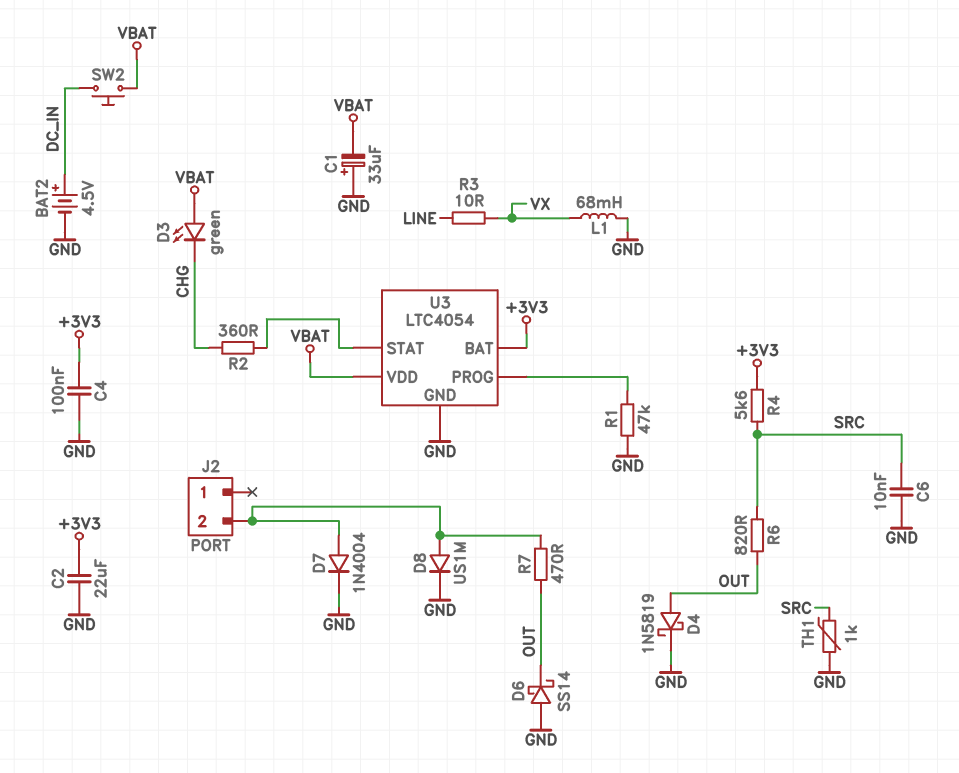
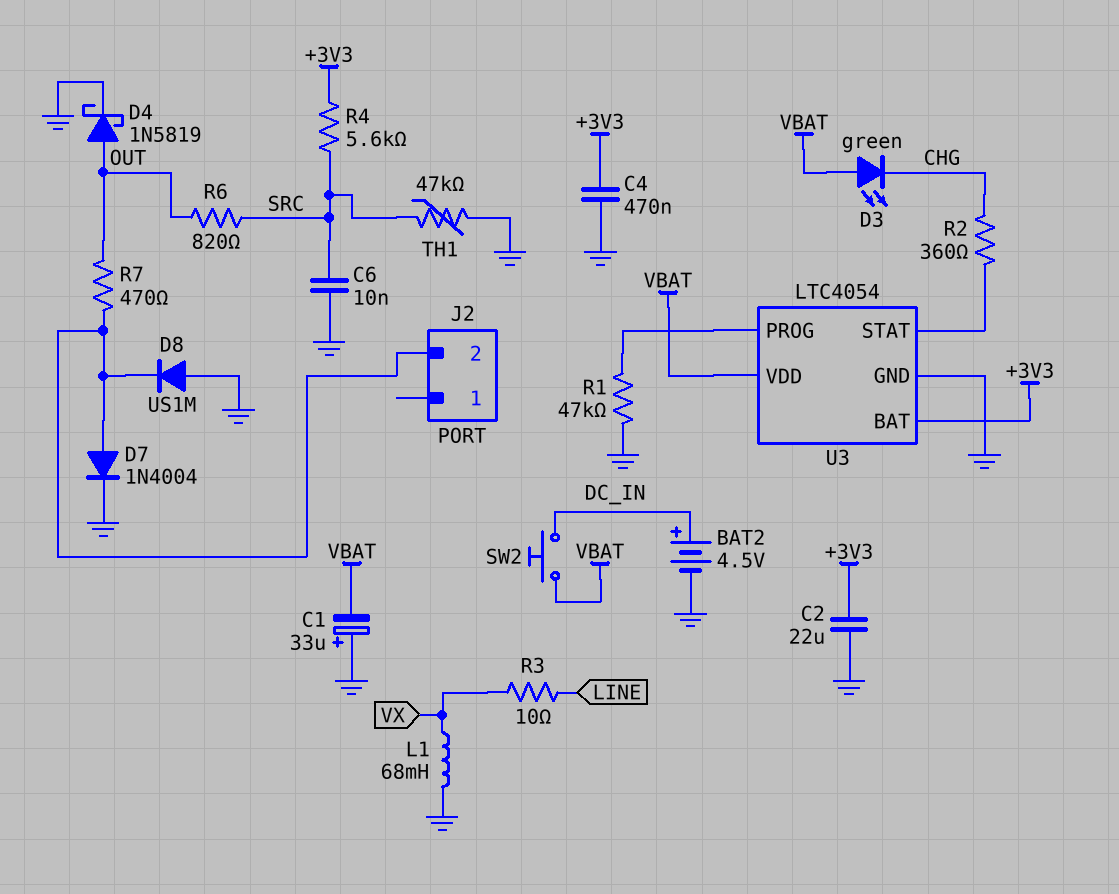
C4: 100nF (+3V3, GND) -> 470nF (+3V3, GND)
D6: schottky SS14 (A GND, K OUT) -> none
D8: diode US1M (A J2/2, K GND) -> diode US1M (A GND, K J2/2)
TH1: 1k (GND, SRC) -> 47k (GND, SRC)

